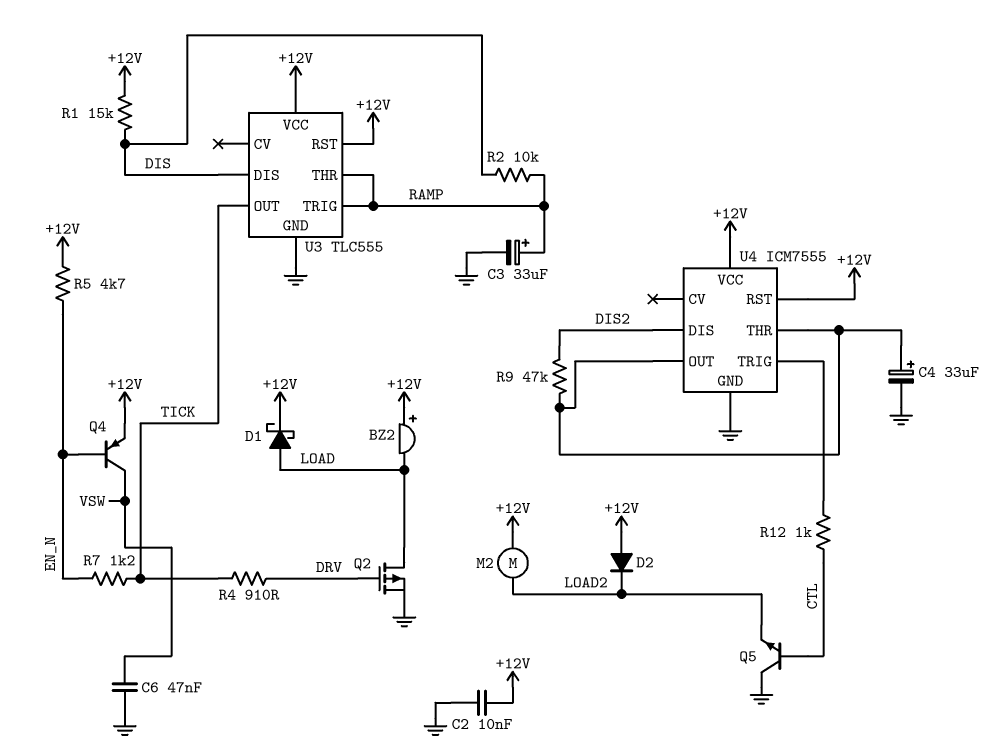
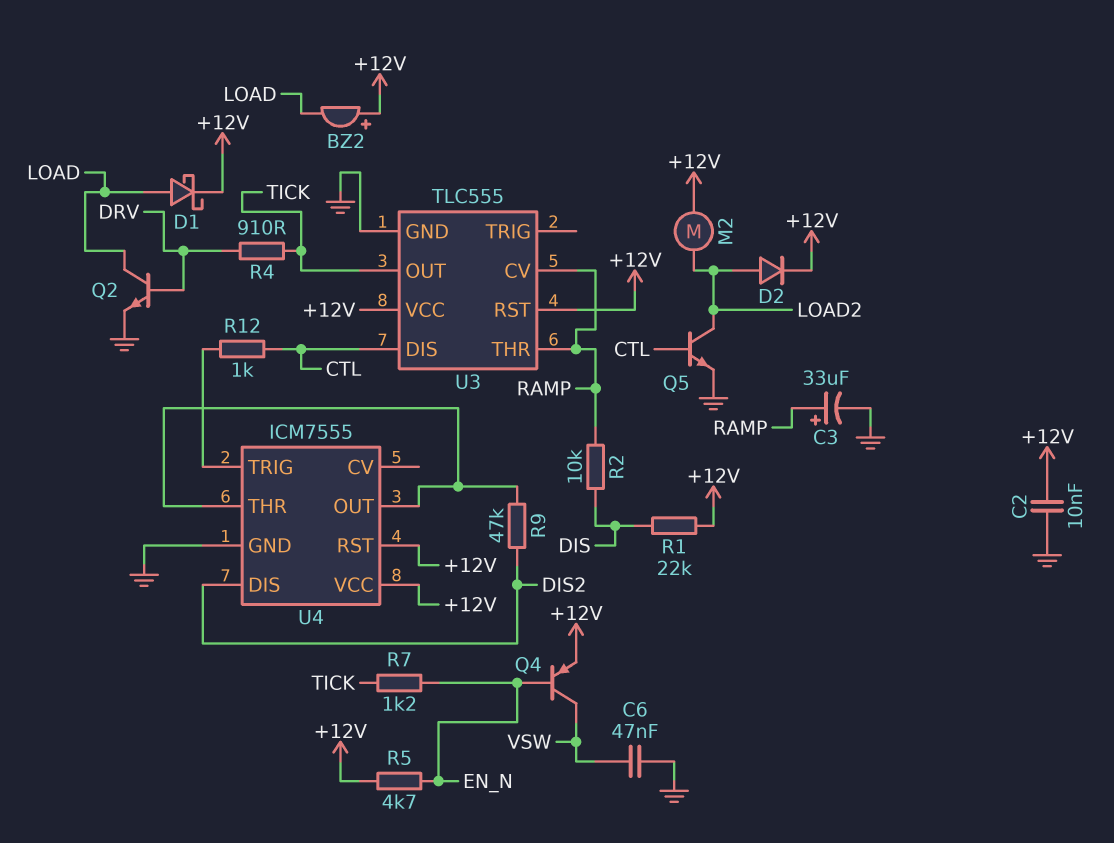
C4: 33uF (plus U4/OUT, minus GND) -> none
D2: diode (A +12V, K LOAD2) -> diode (A LOAD2, K +12V)
Q2: PMOS (G DRV, D LOAD, S GND) -> NPN (B DRV, C LOAD, E GND)
Q5: NPN (B CTL, C GND, E LOAD2) -> NPN (B CTL, C LOAD2, E GND)
R1: 15k (+12V, DIS) -> 22k (+12V, DIS)
U3 pin CV: none -> RAMP
U3 pin DIS: DIS -> CTL
U3 pin TRIG: RAMP -> none

